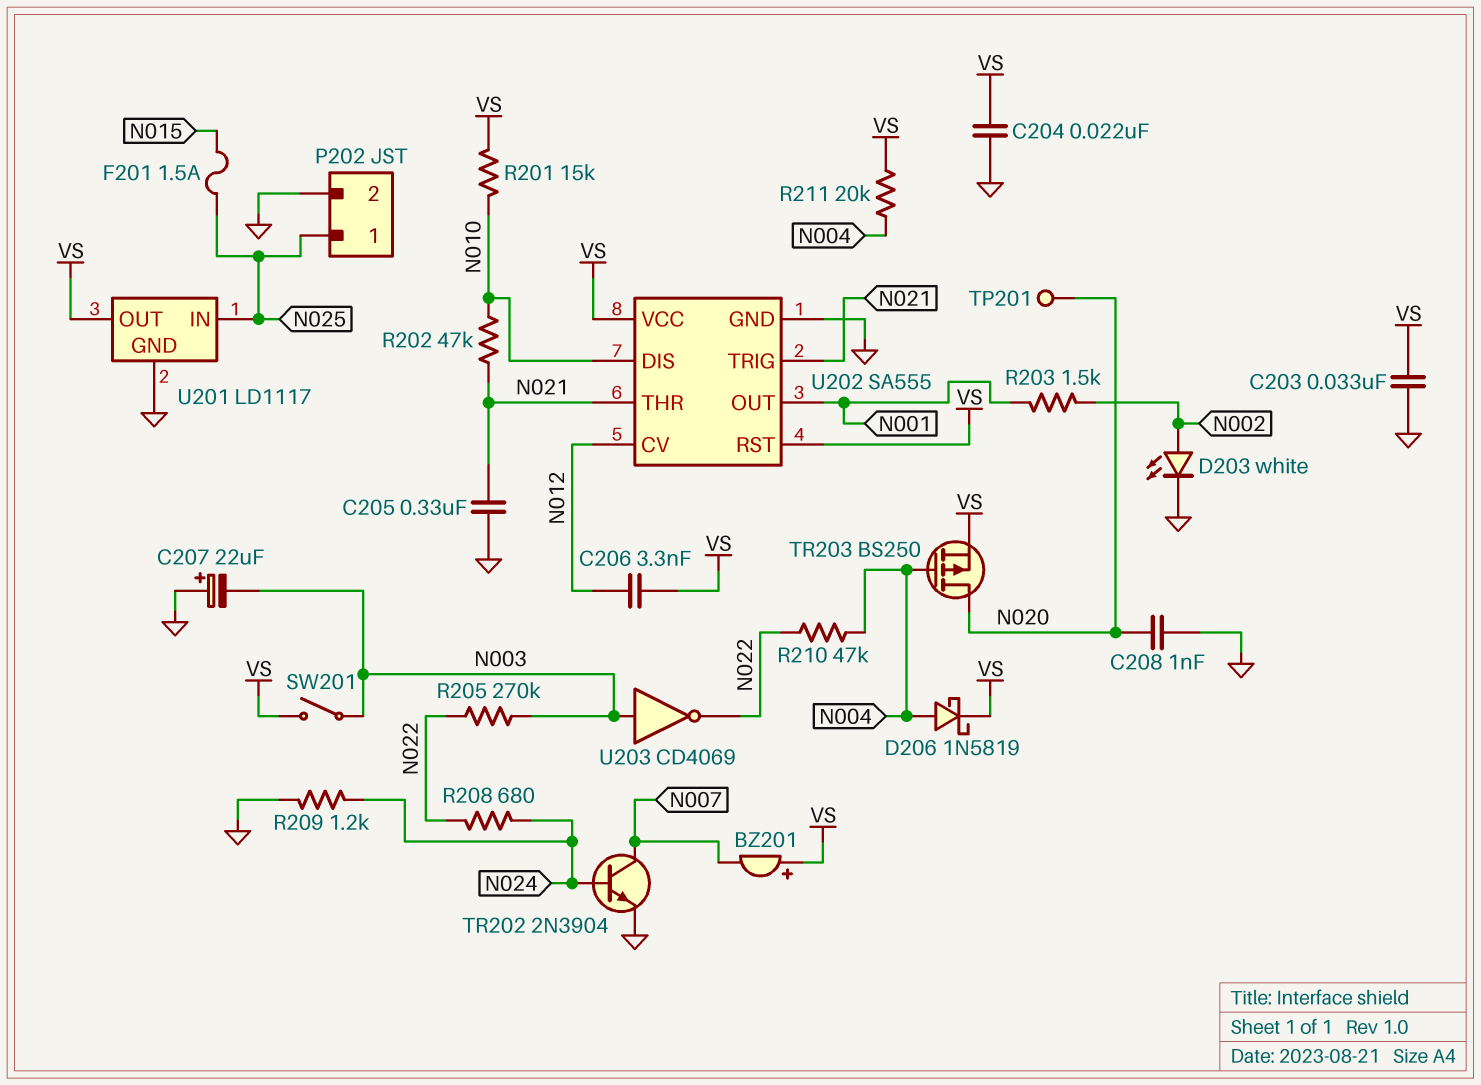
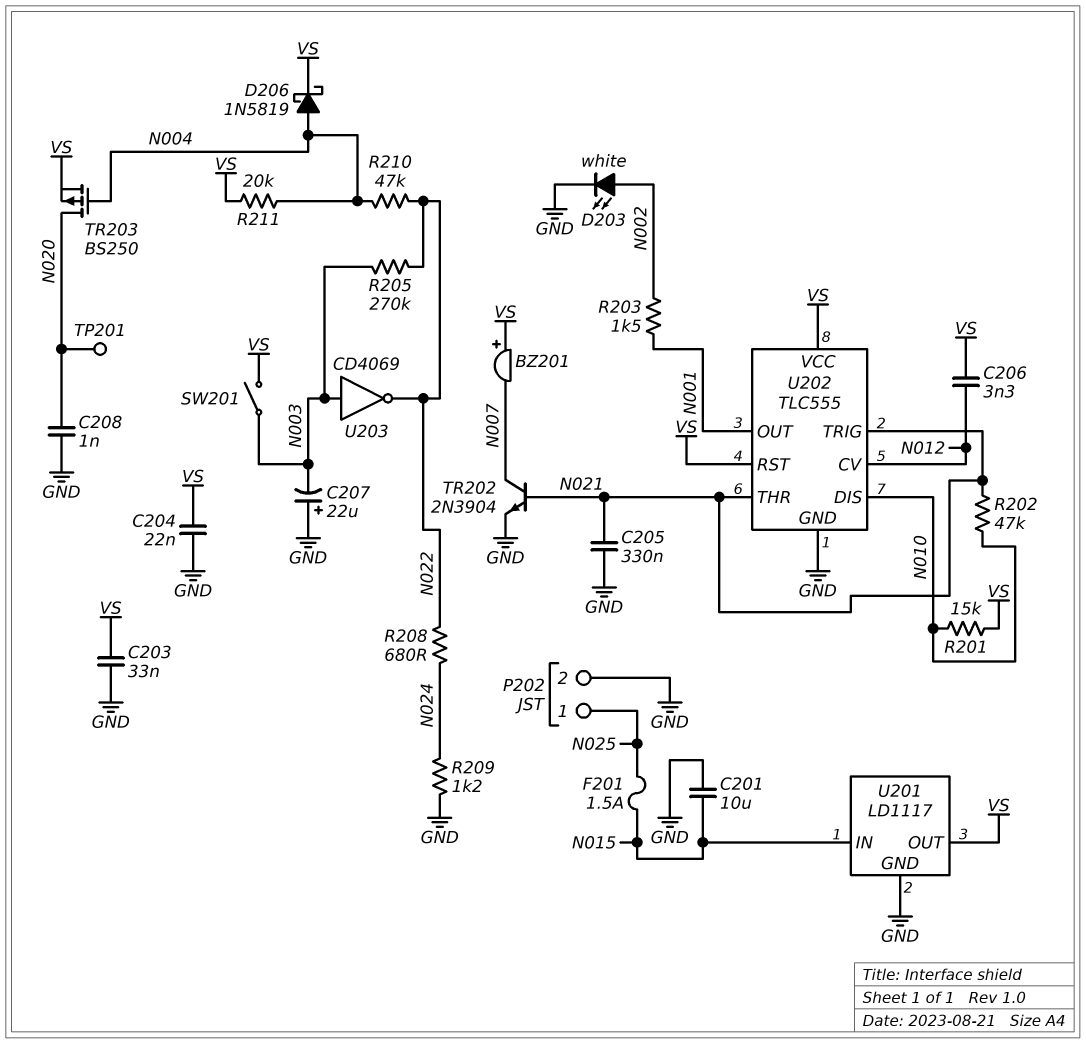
C201: none -> 10uF (GND, N015)
TR202: NPN 2N3904 (B N024, C N007, E GND) -> NPN 2N3904 (B N021, C N007, E GND)
U201 pin IN: N025 -> N015
U202: SA555 -> TLC555

